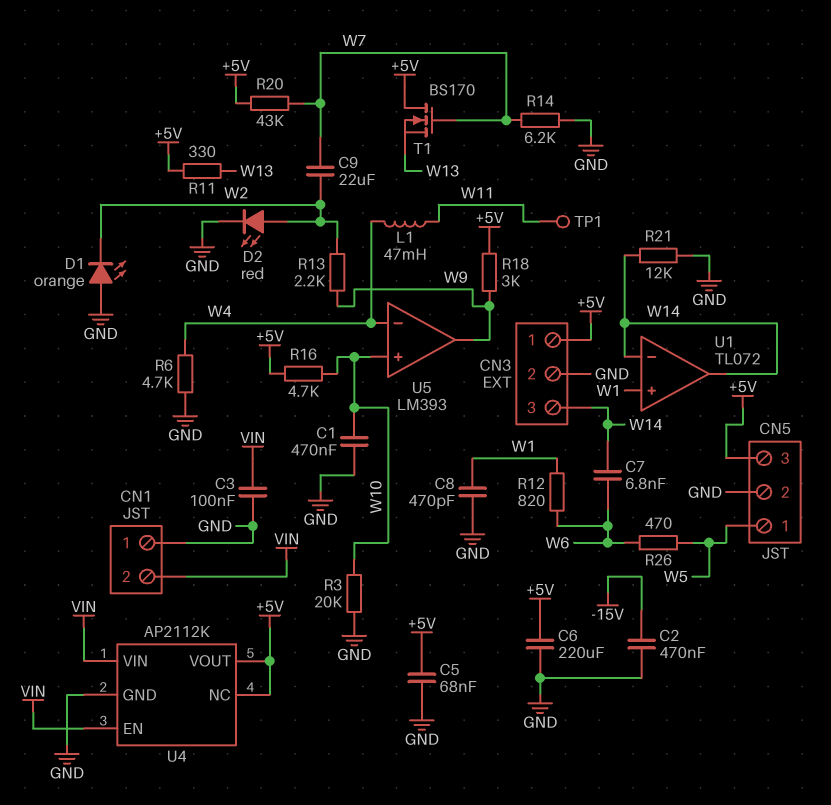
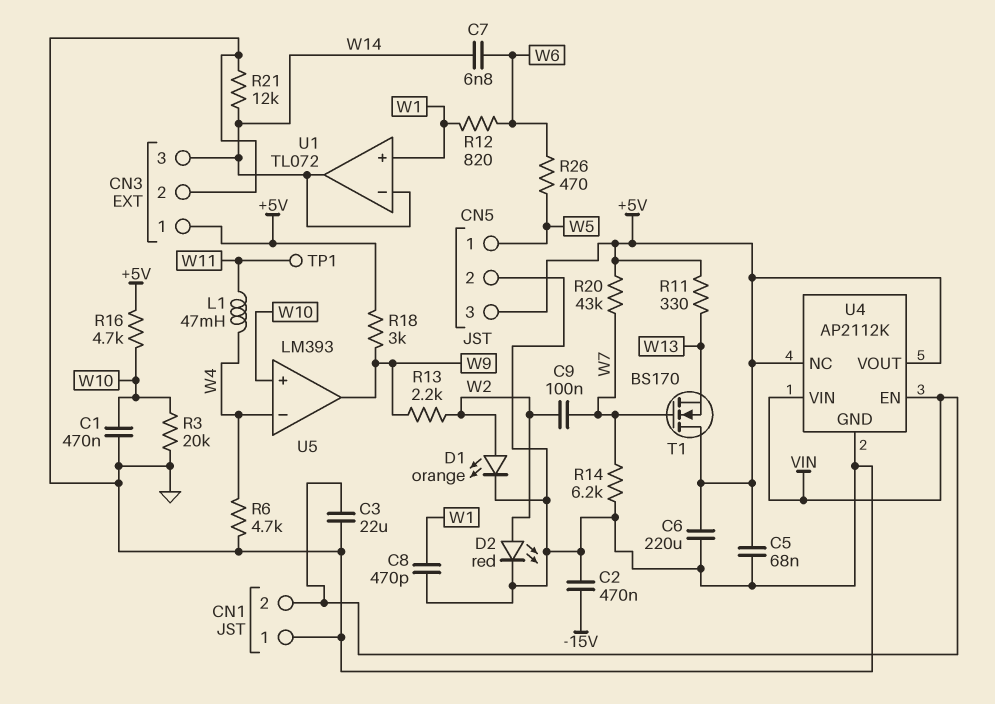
C3: 100nF (GND, VIN) -> 22uF (GND, VIN)
C9: 22uF (W2, W7) -> 100nF (W2, W7)
D1: LED orange (A GND, K W2) -> LED orange (A W2, K GND)

